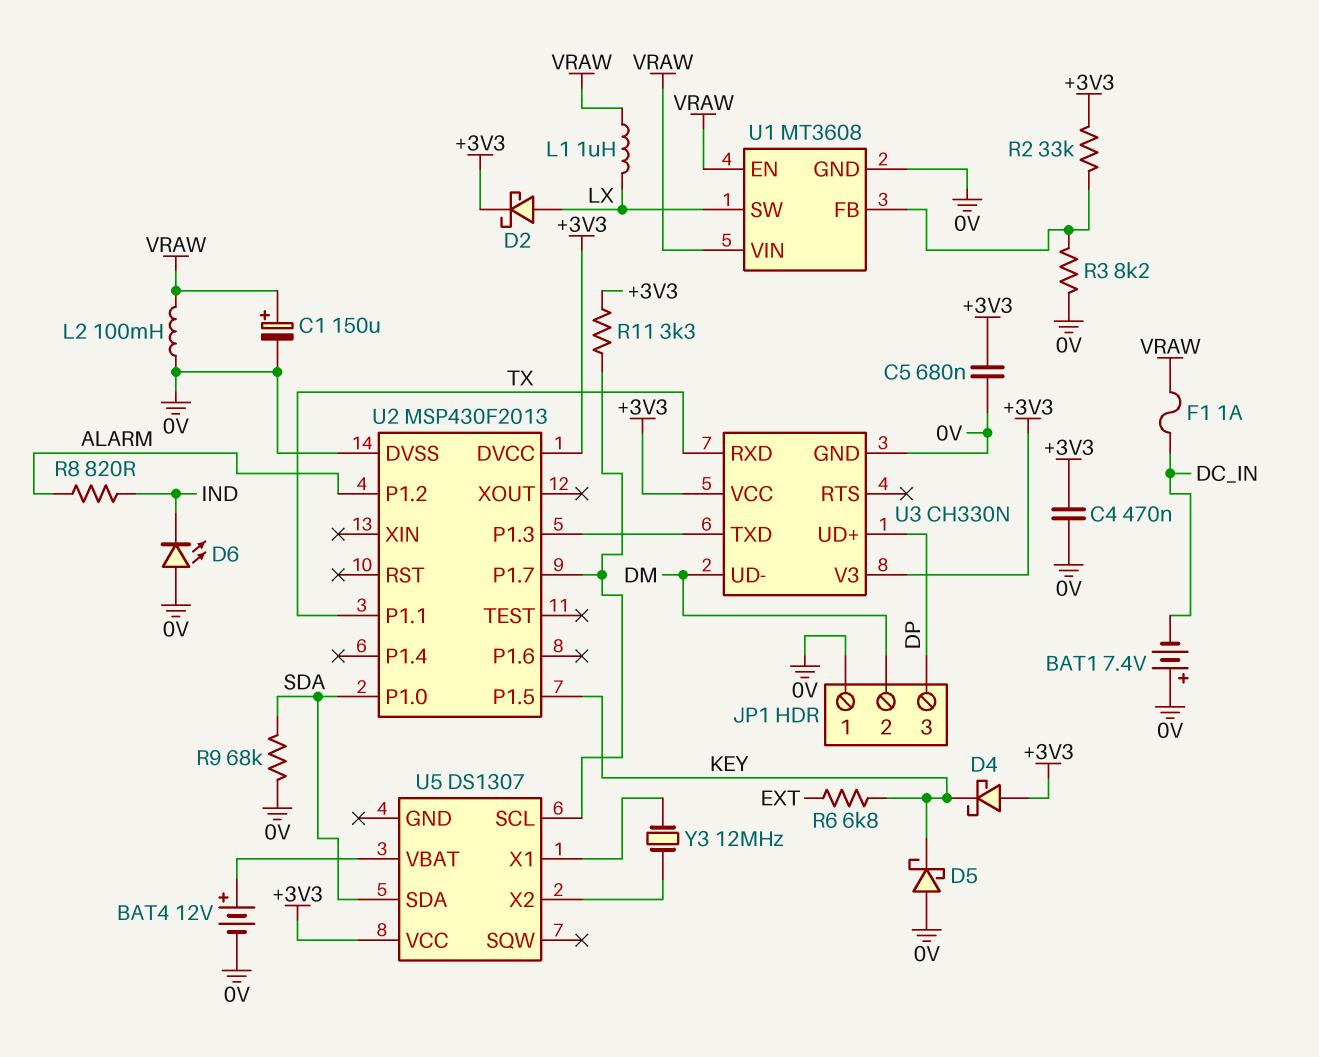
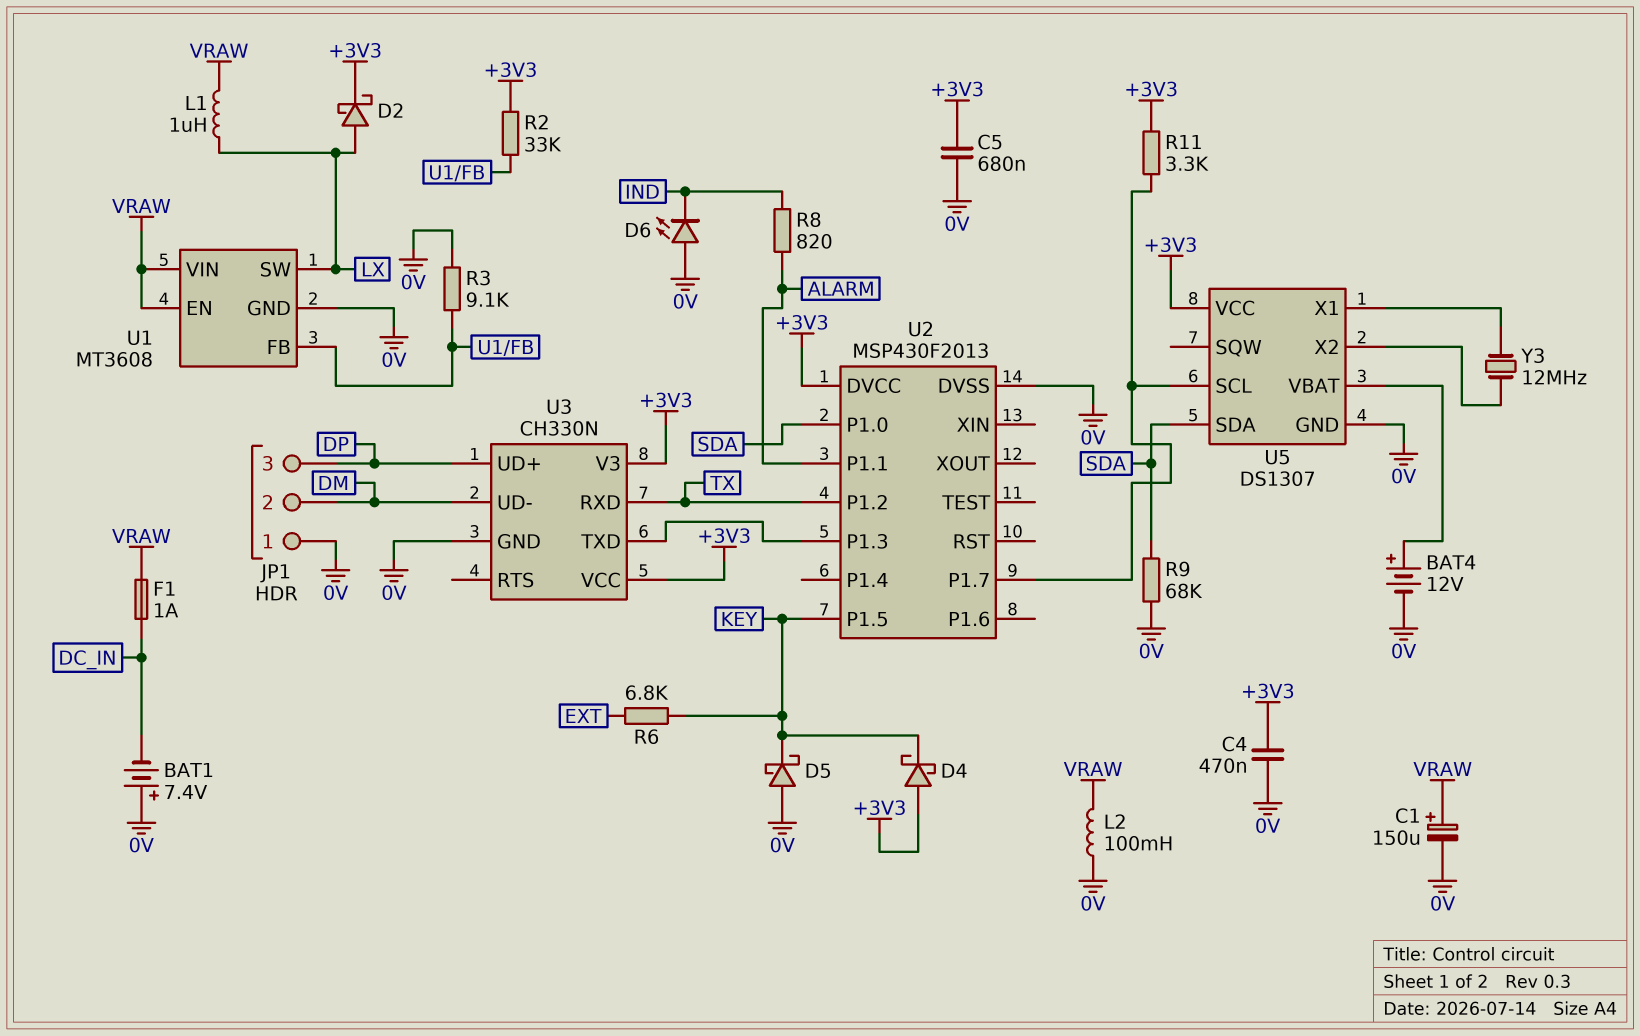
R3: 8.2k (0V, U1/FB) -> 9.1k (0V, U1/FB)
U2 pin P1.1: TX -> ALARM
U2 pin P1.2: ALARM -> TX
U5 pin GND: none -> 0V

